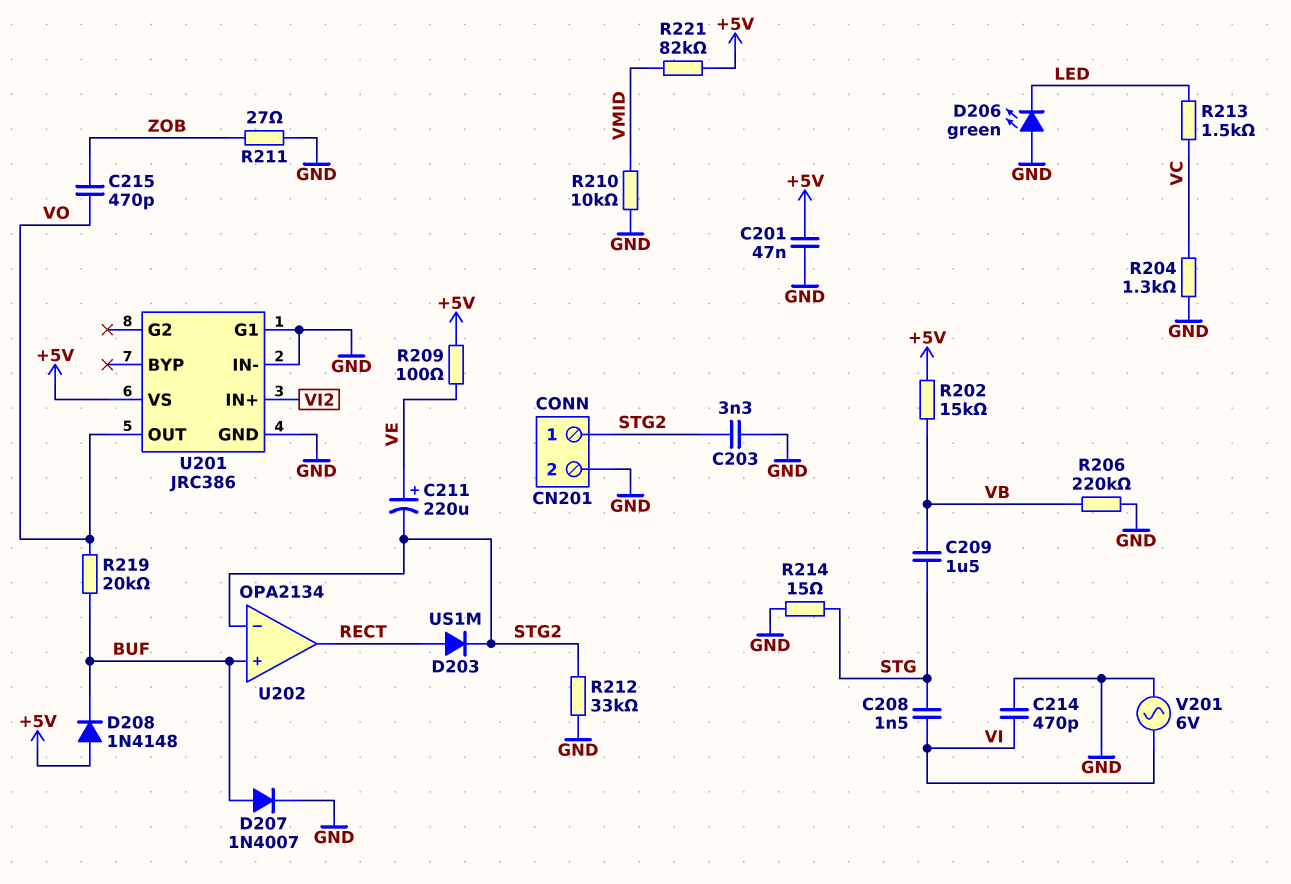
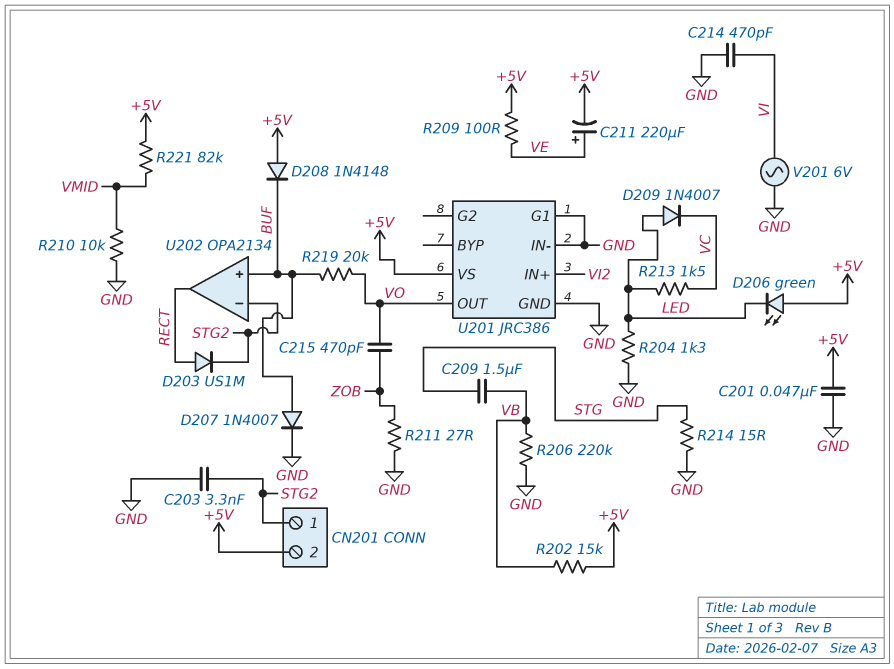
C208: 1.5nF (STG, VI) -> none
C211: 220uF (plus VE, minus STG2) -> 220uF (plus VE, minus +5V)
CN201 pin 2: GND -> +5V
D206: LED green (A GND, K LED) -> LED green (A +5V, K LED)
D209: none -> diode 1N4007 (A LED, K VC)
R204: 1.3k (GND, VC) -> 1.3k (GND, LED)
R212: 33k (GND, STG2) -> none

